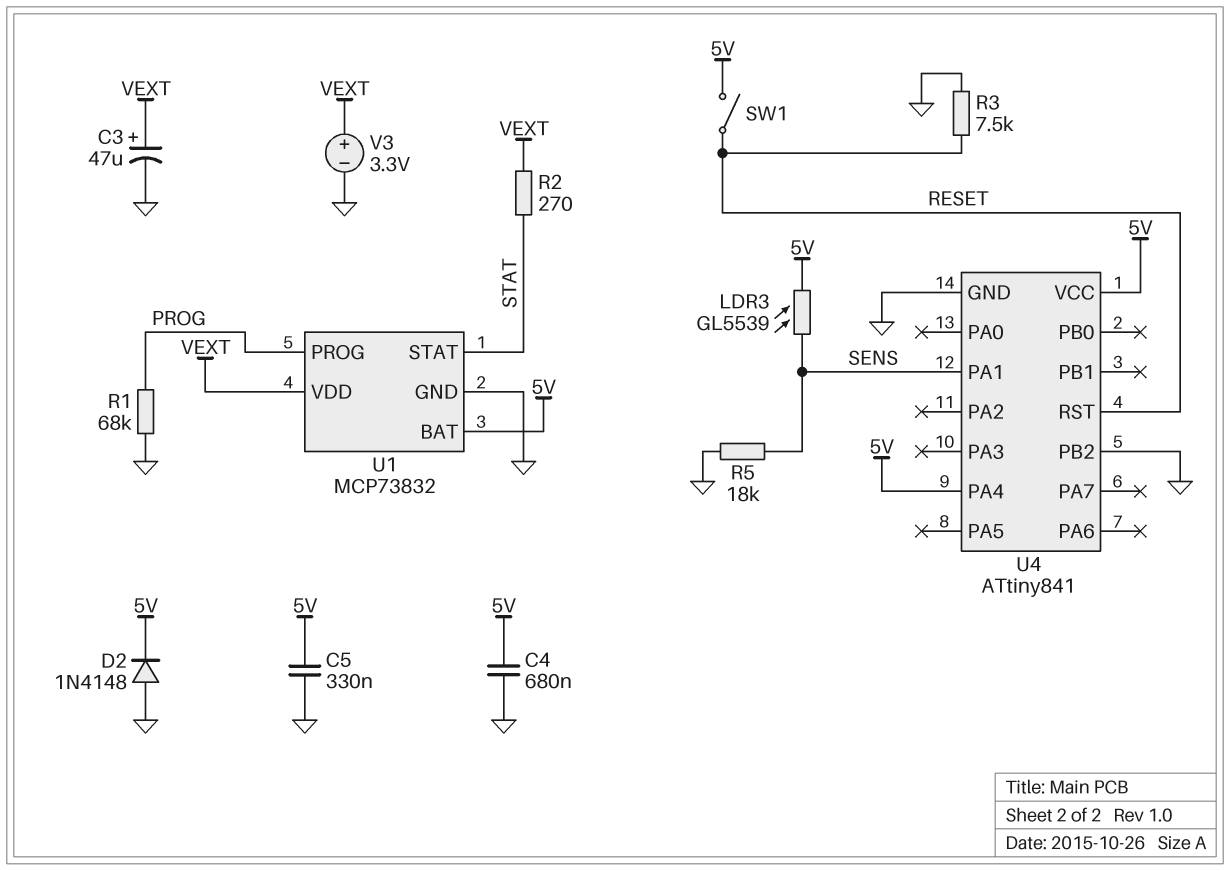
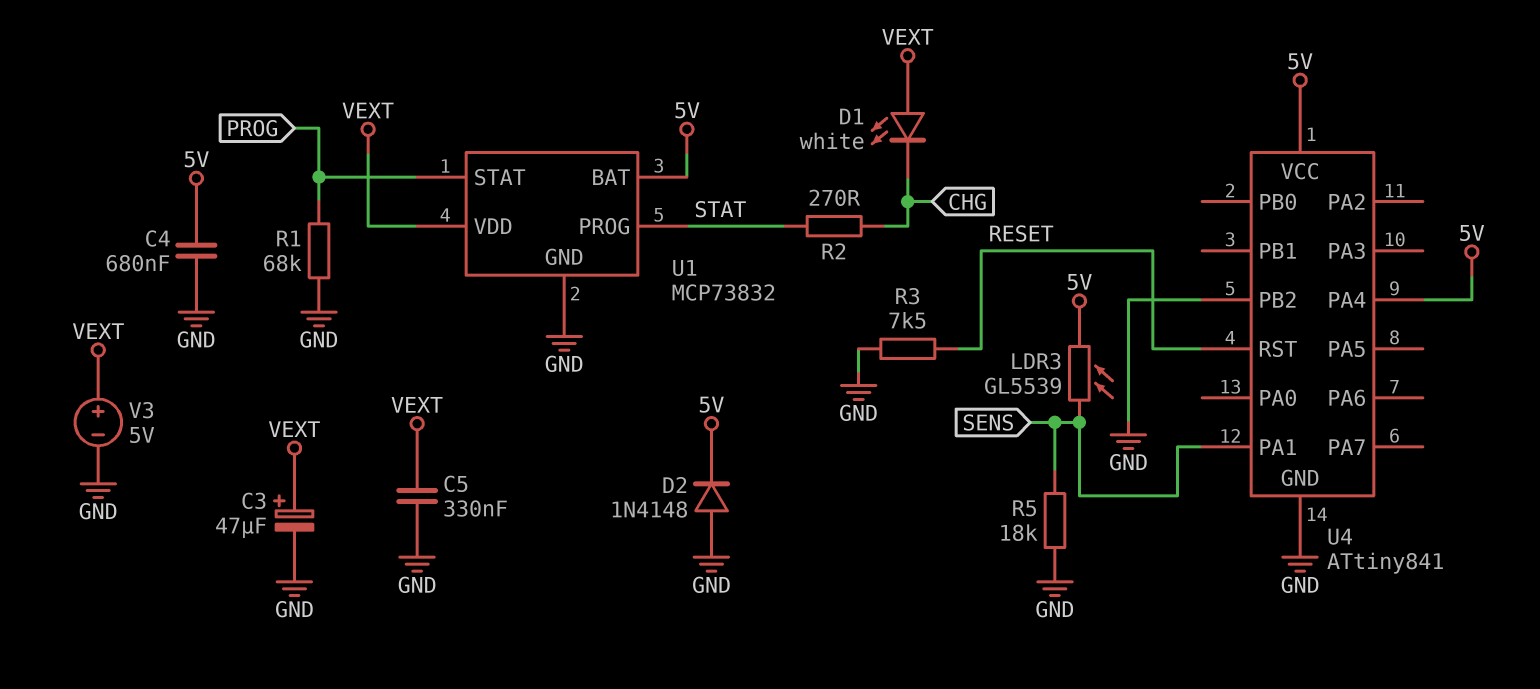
C5: 330nF (5V, GND) -> 330nF (GND, VEXT)
D1: none -> LED white (A VEXT, K CHG)
R2: 270 (STAT, VEXT) -> 270 (CHG, STAT)
SW1: switch (5V, RESET) -> none
U1 pin PROG: PROG -> STAT
U1 pin STAT: STAT -> PROG
V3: 3.3V (plus VEXT, minus GND) -> 5V (plus VEXT, minus GND)

